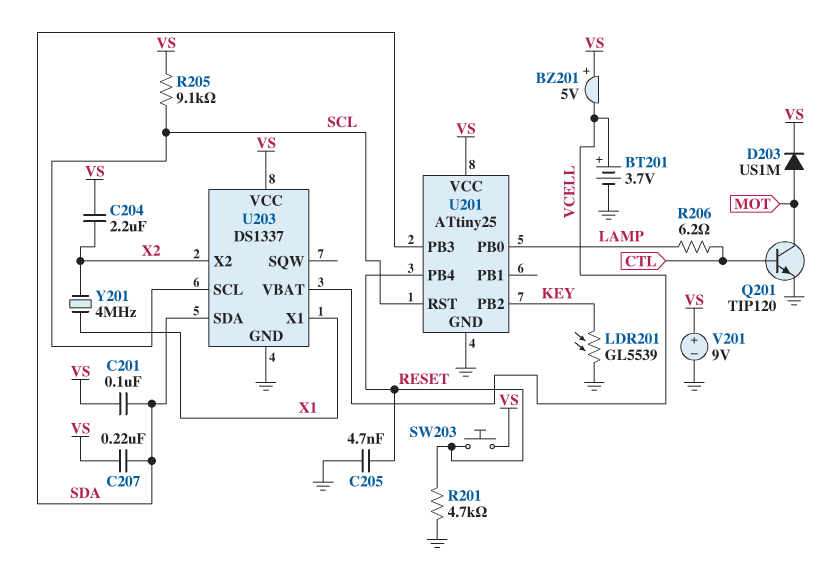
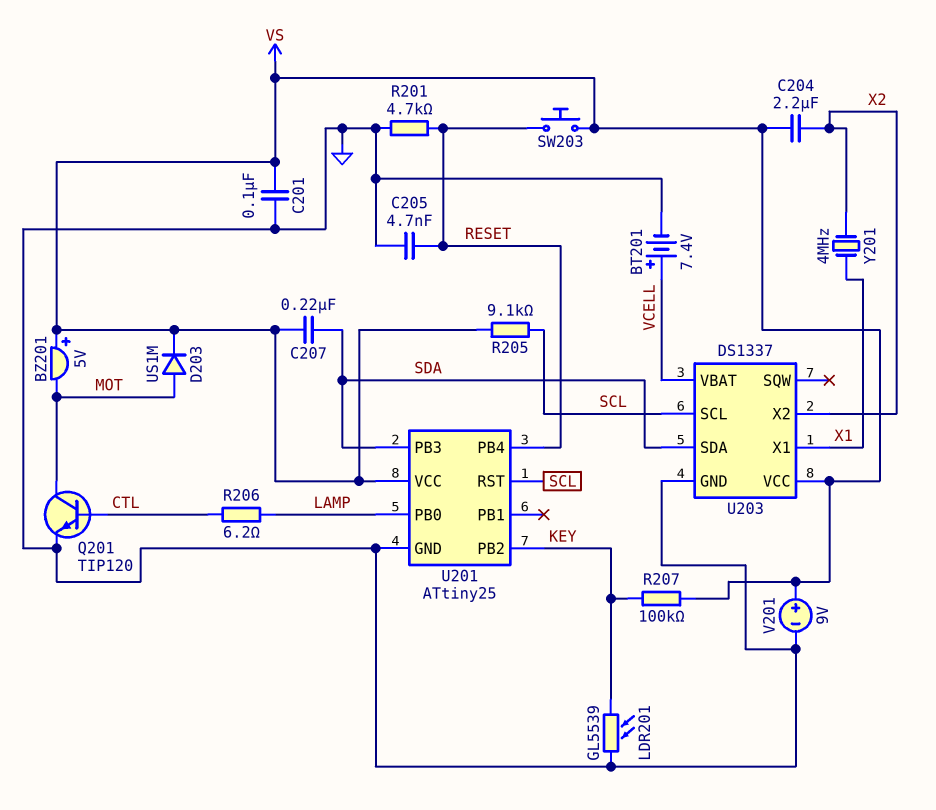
BT201: 3.7V (plus VCELL, minus GND) -> 7.4V (plus VCELL, minus GND)
BZ201: buzzer 5V (plus VS, minus VCELL) -> buzzer 5V (plus VS, minus MOT)
C201: 100nF (SDA, VS) -> 100nF (GND, VS)
R207: none -> 100k (KEY, VS)

